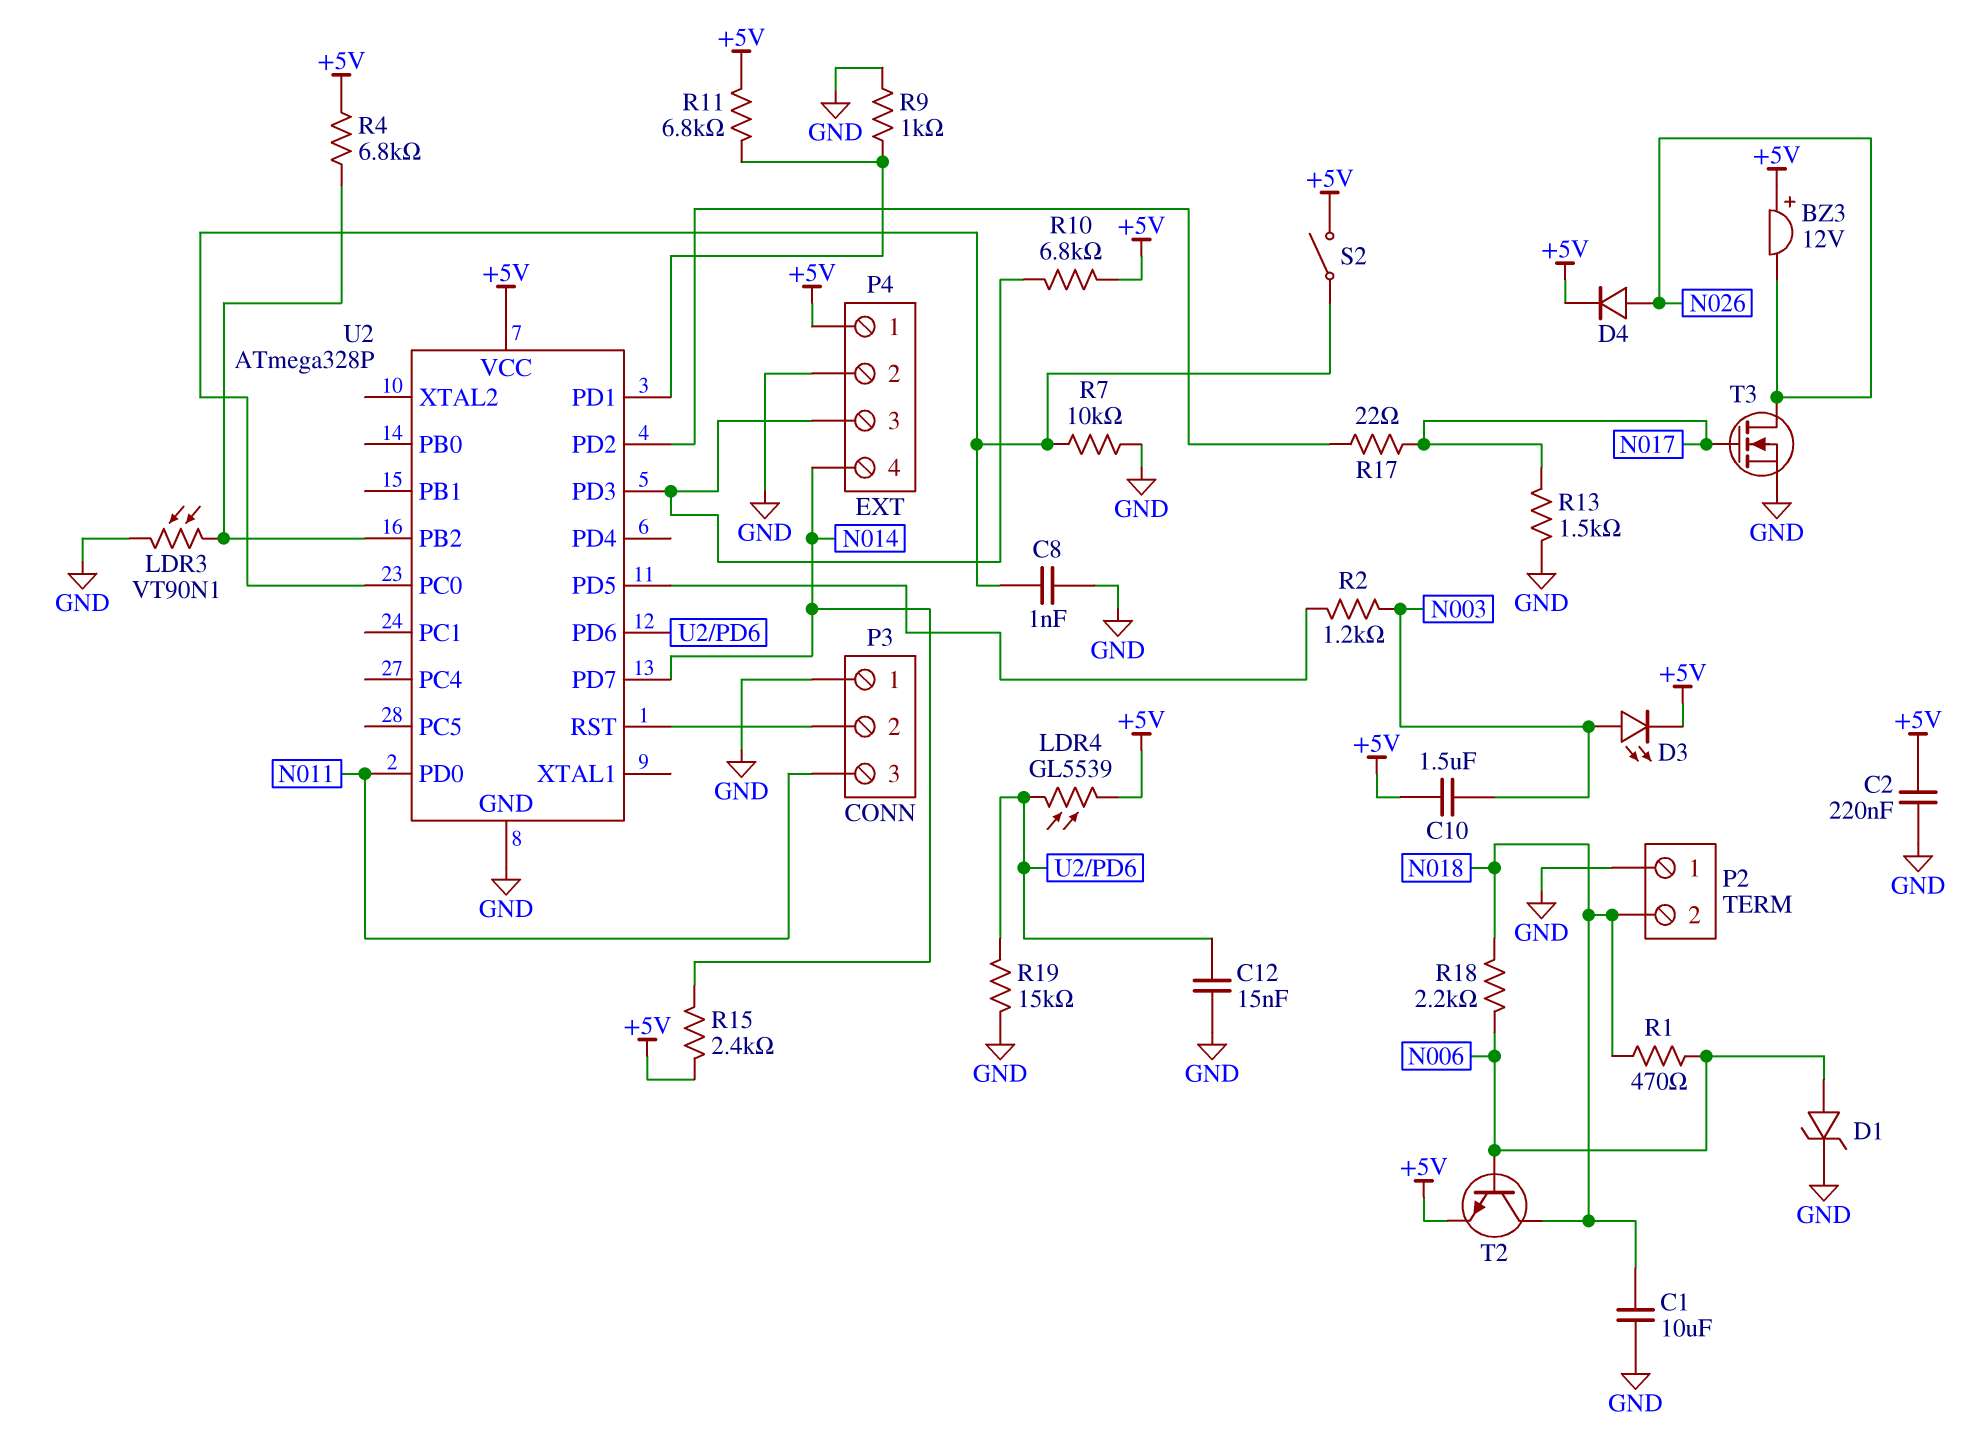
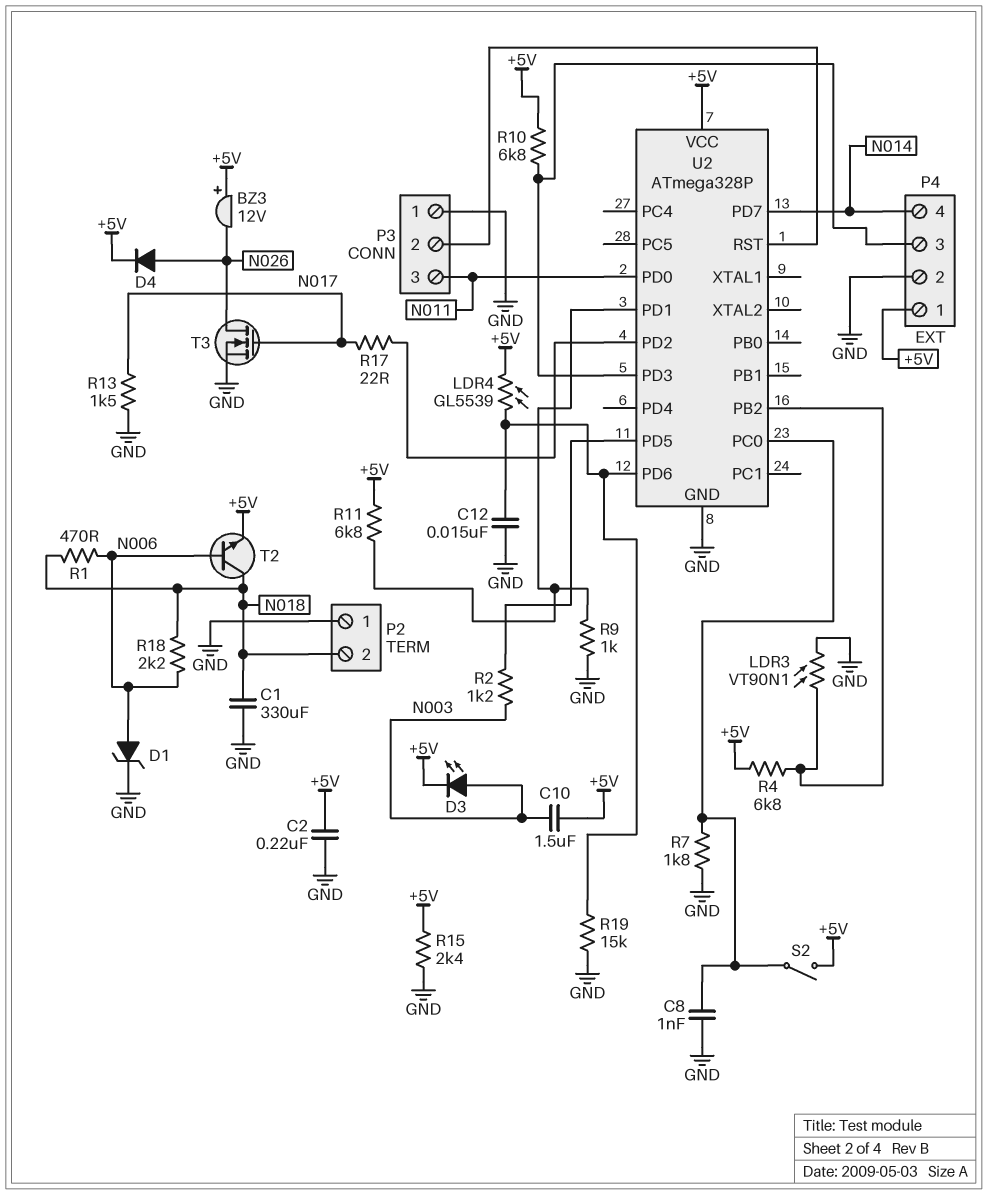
C1: 10uF (GND, N018) -> 330uF (GND, N018)
R7: 10k (GND, U2/PC0) -> 1.8k (GND, U2/PC0)
R15: 2.4k (+5V, N014) -> 2.4k (+5V, GND)

